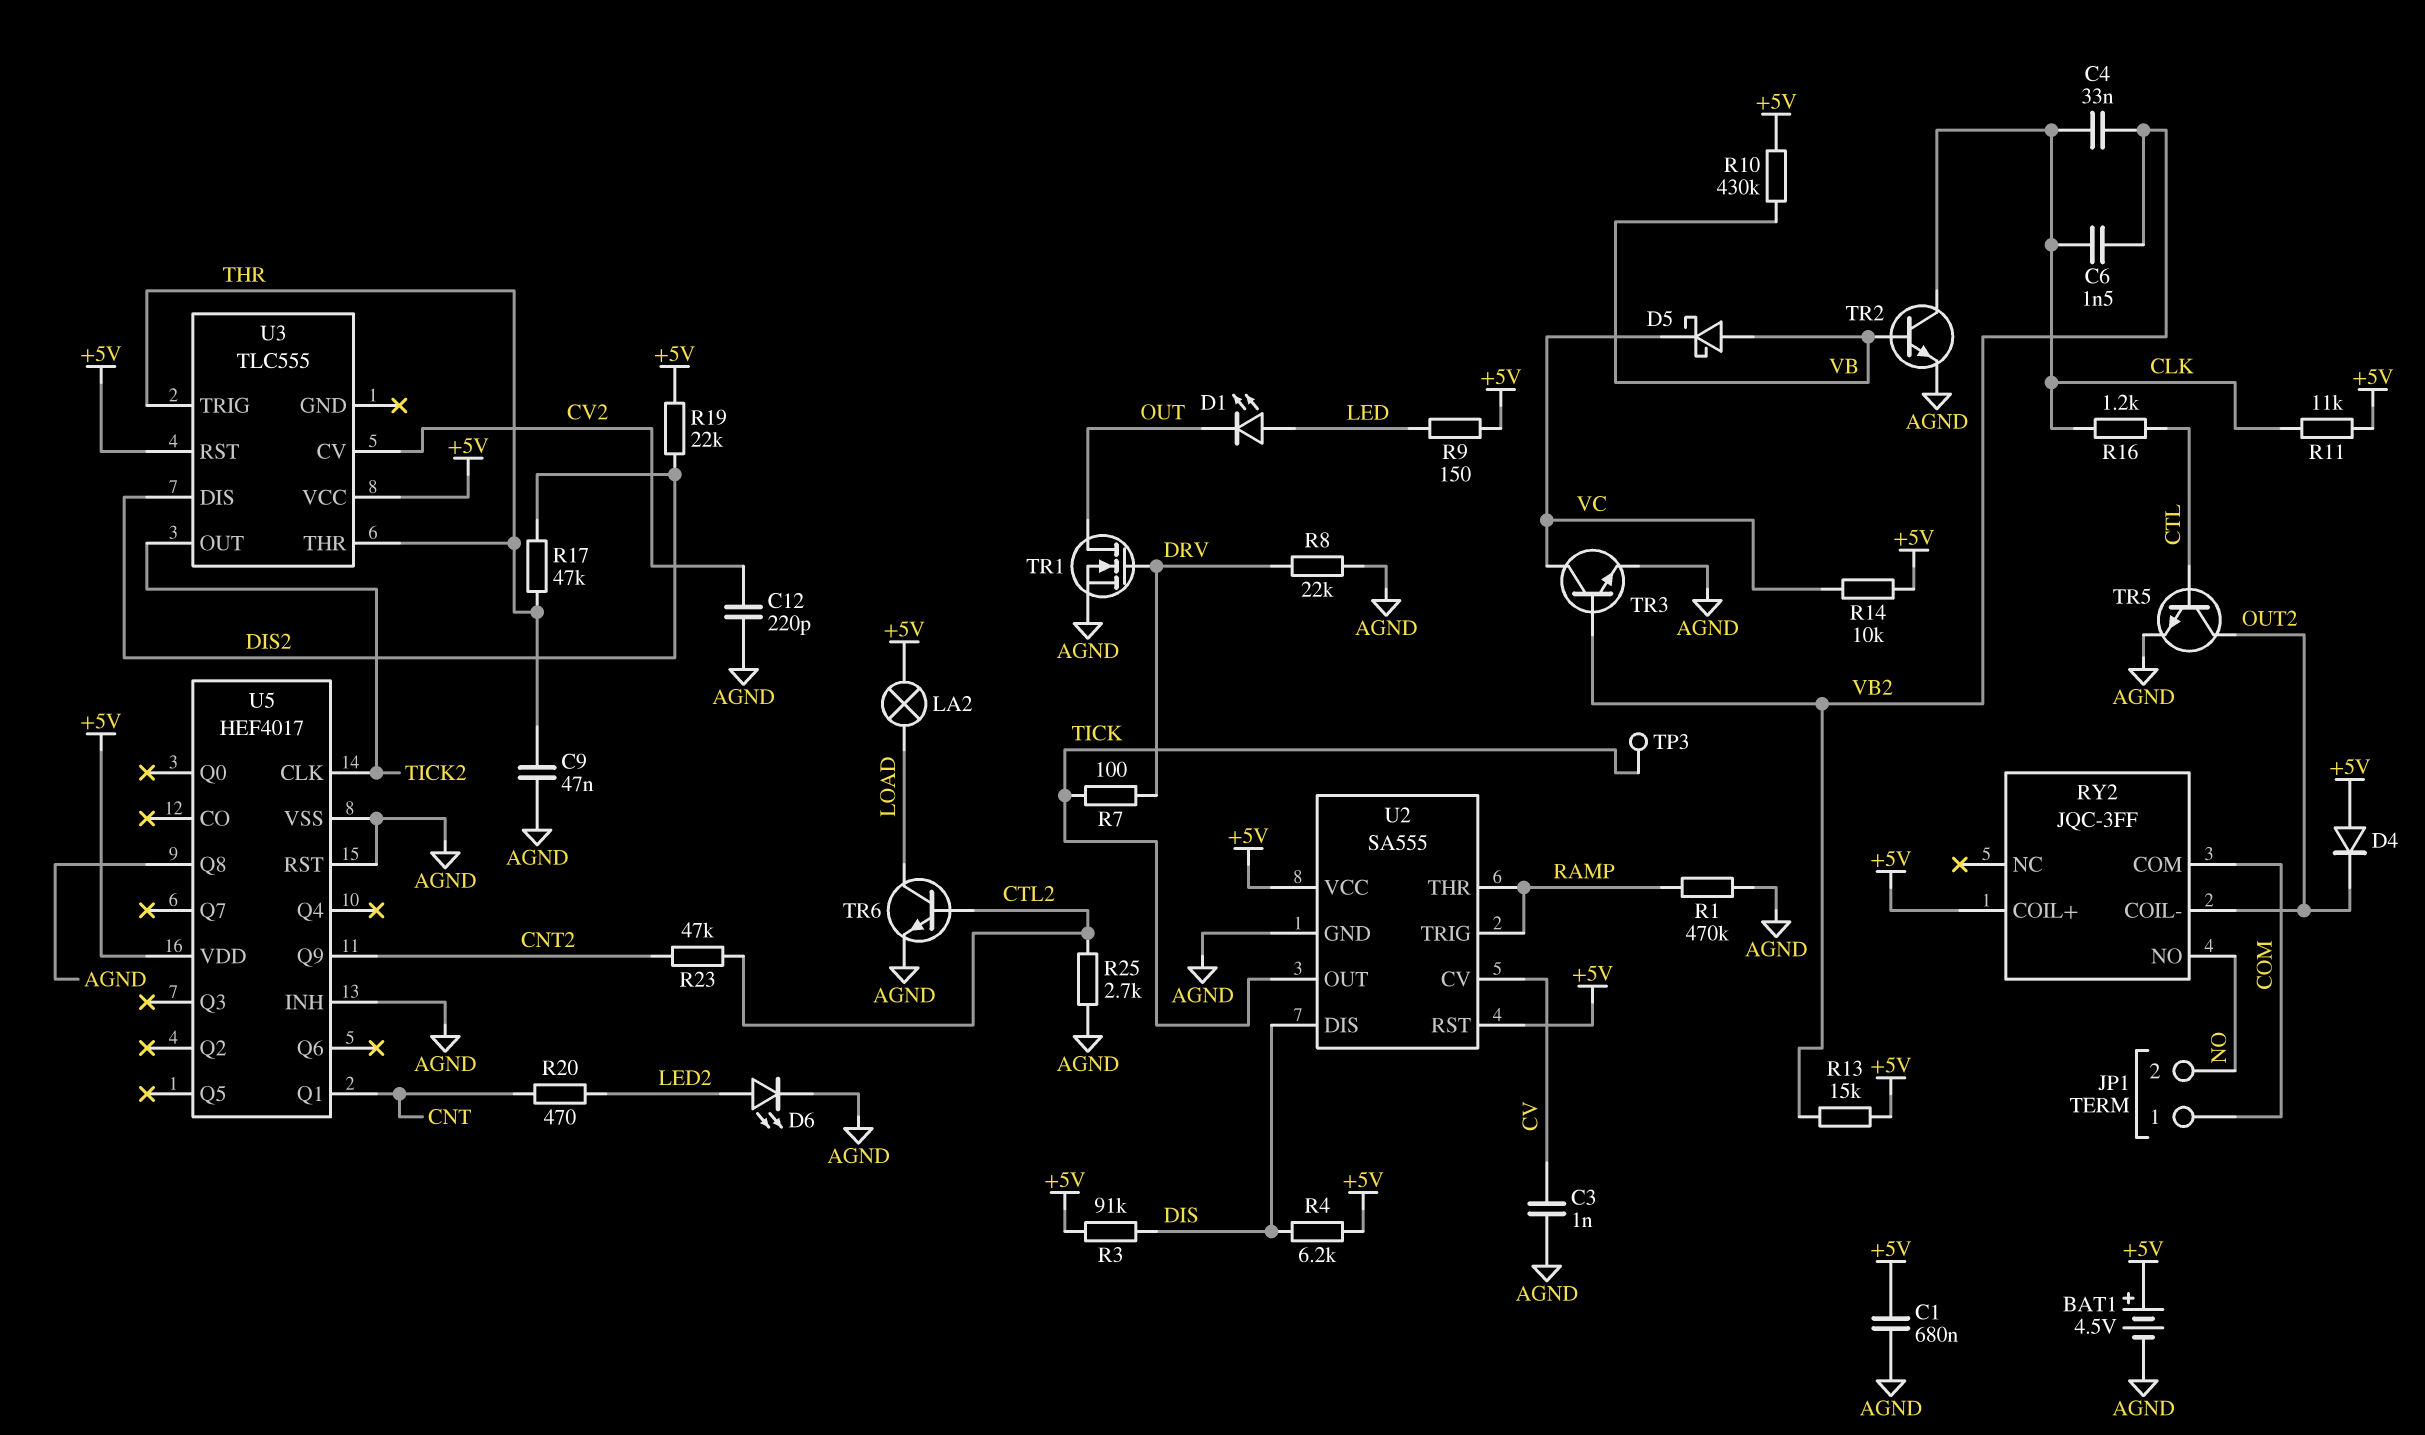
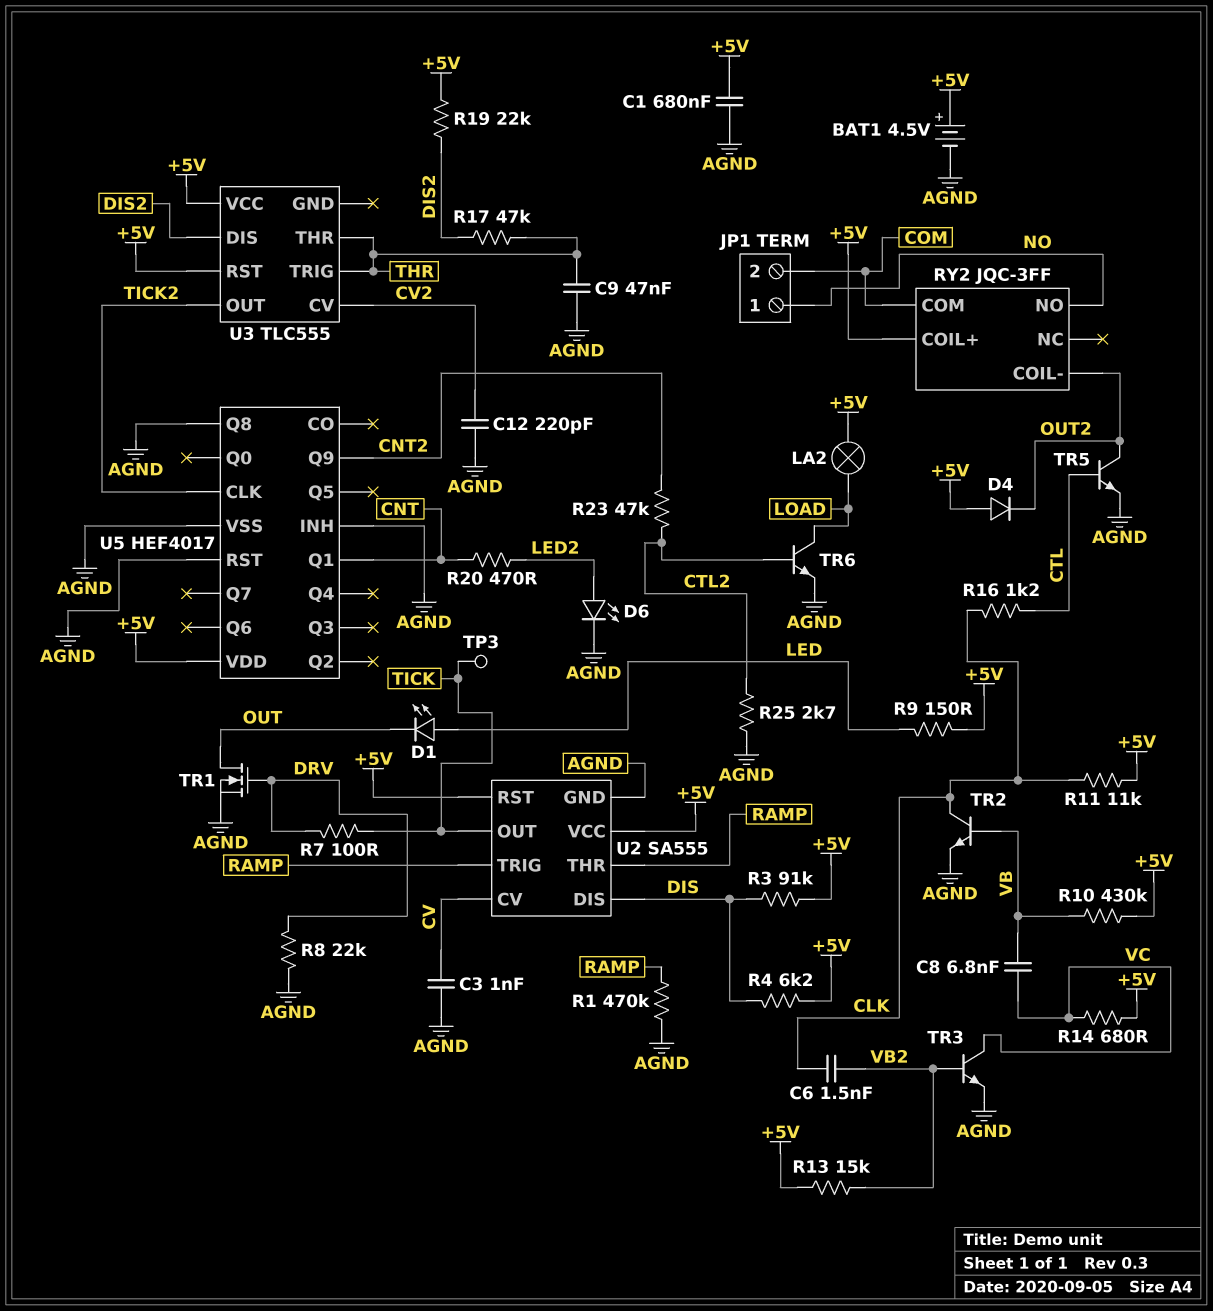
C4: 33nF (CLK, VB2) -> none
C8: none -> 6.8nF (VB, VC)
D5: schottky (A VB, K VC) -> none
JP1 pin 1: COM -> NO
JP1 pin 2: NO -> COM
R14: 10k (+5V, VC) -> 680 (+5V, VC)

